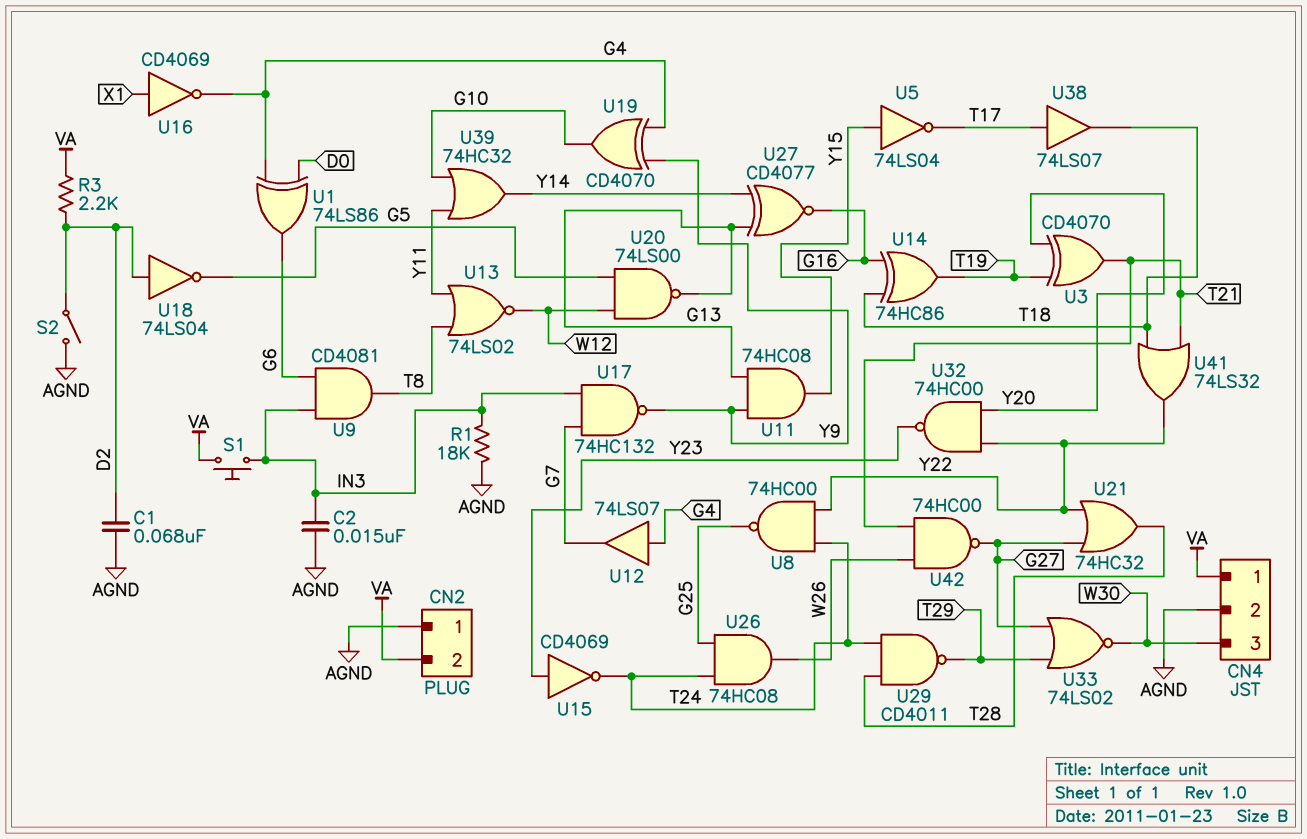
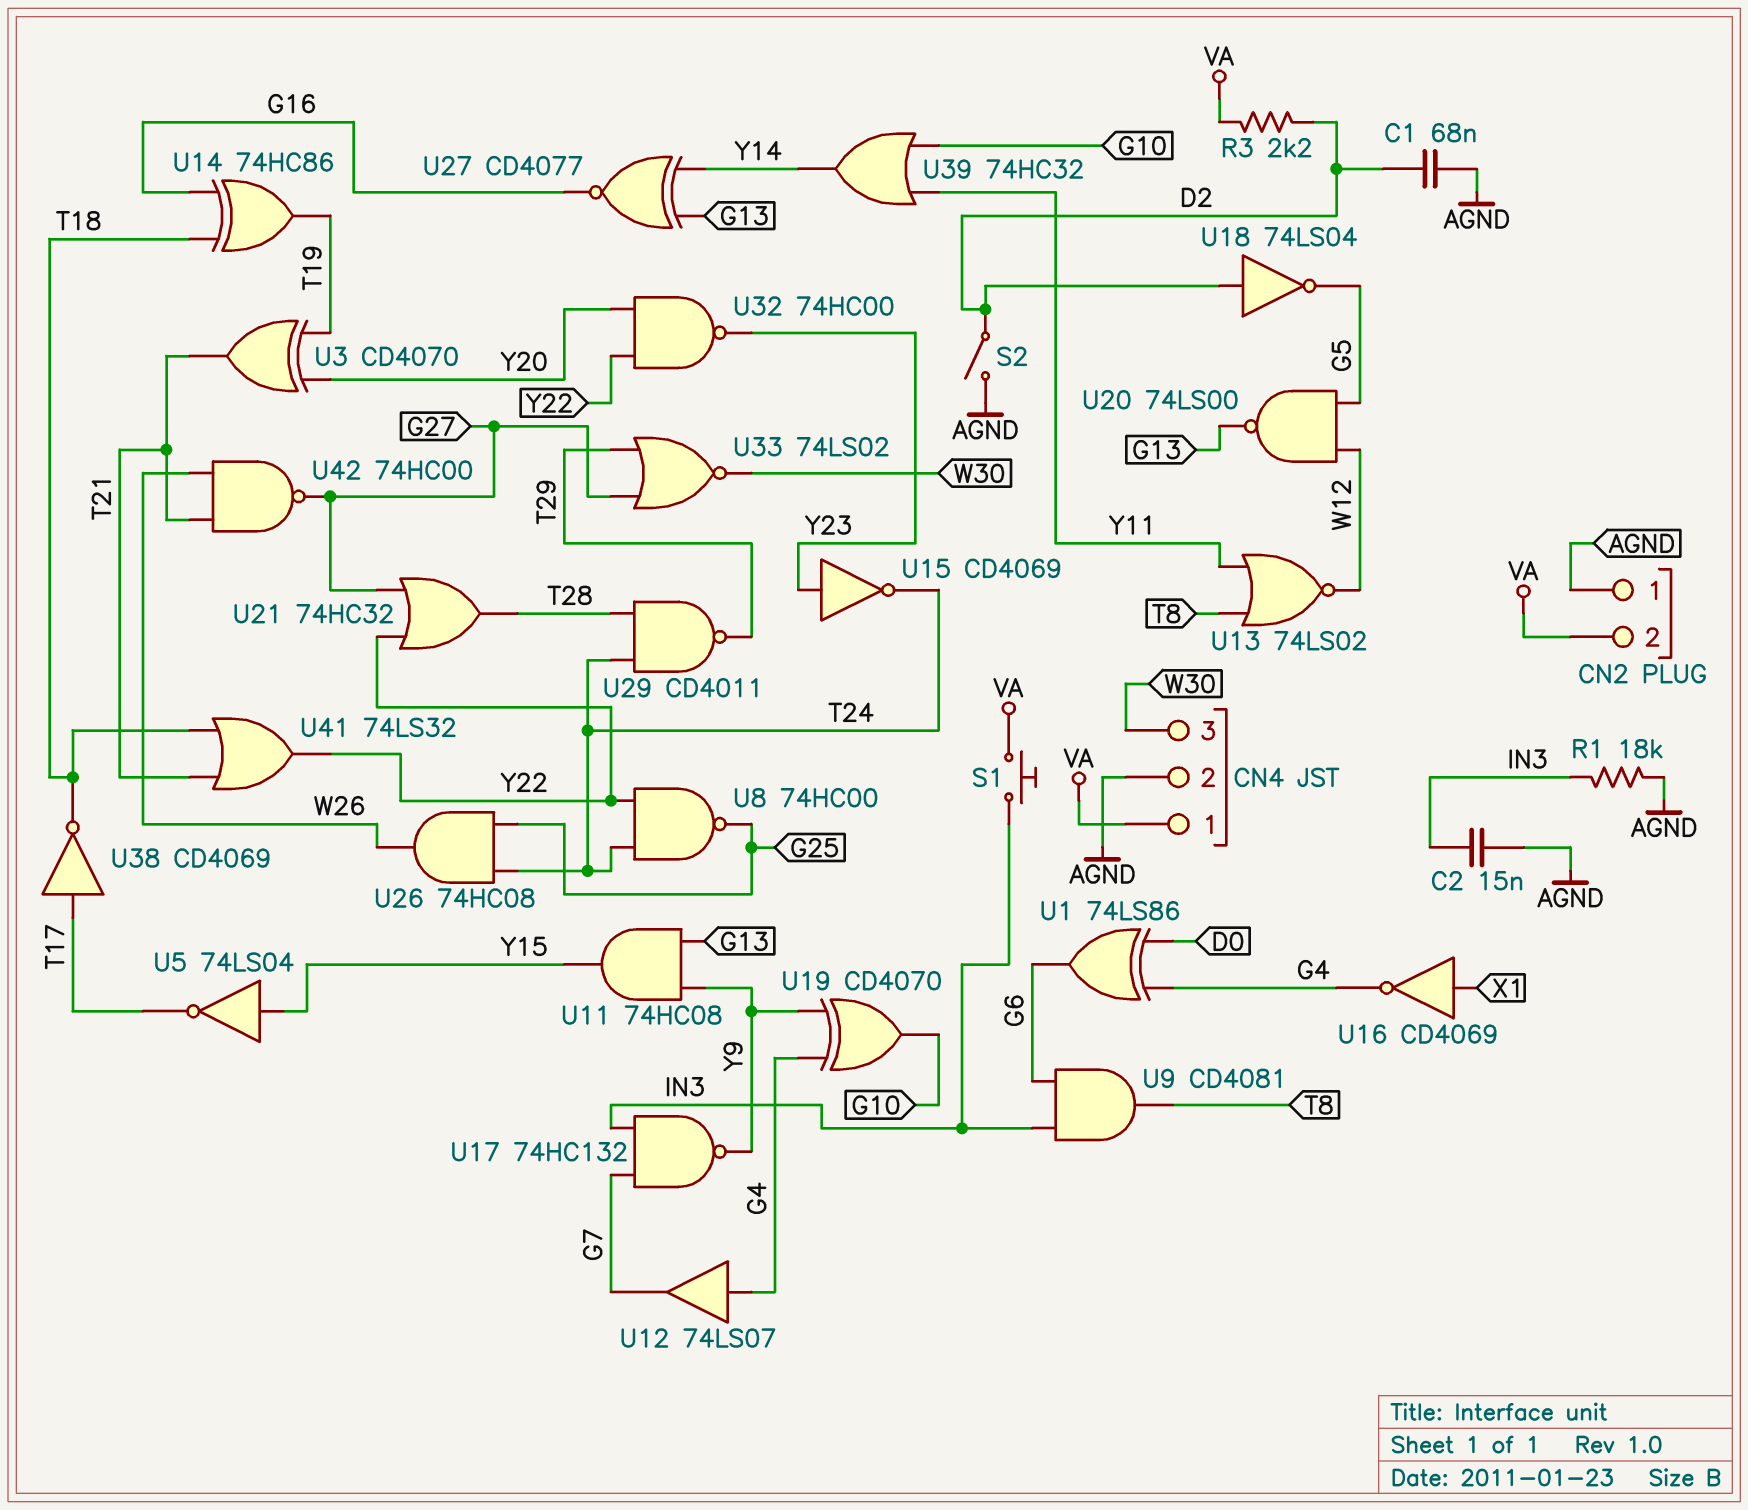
U38: buffer 74LS07 (in T17, out T18) -> NOT CD4069 (in T17, out T18)

